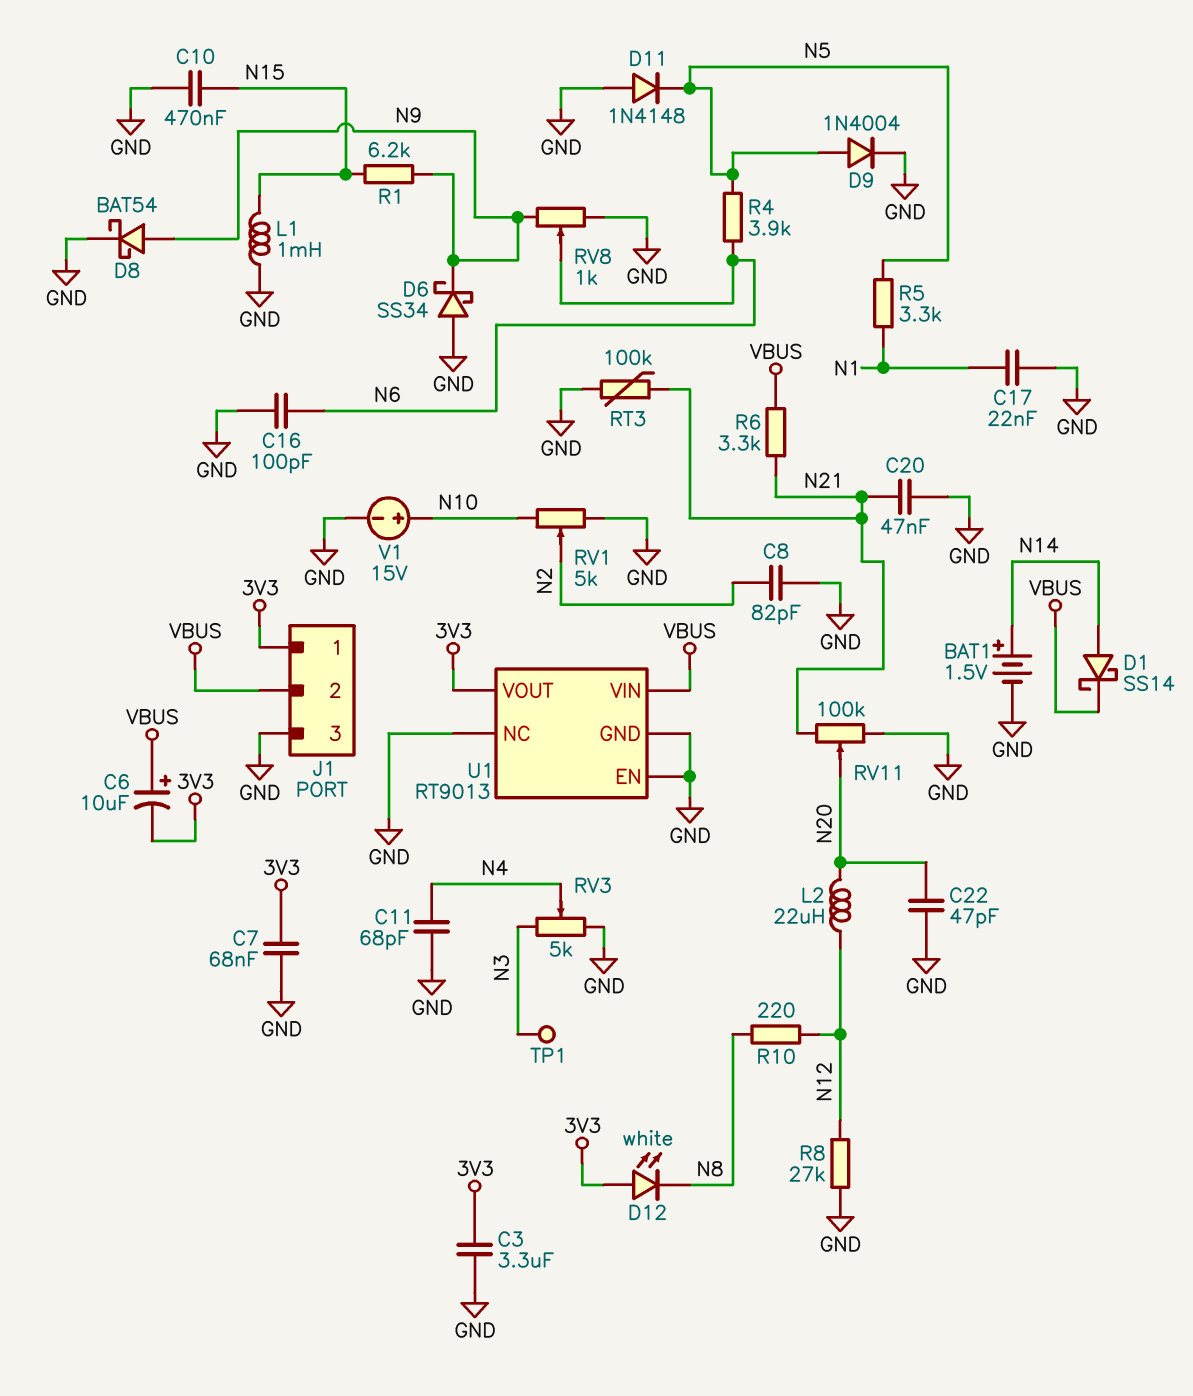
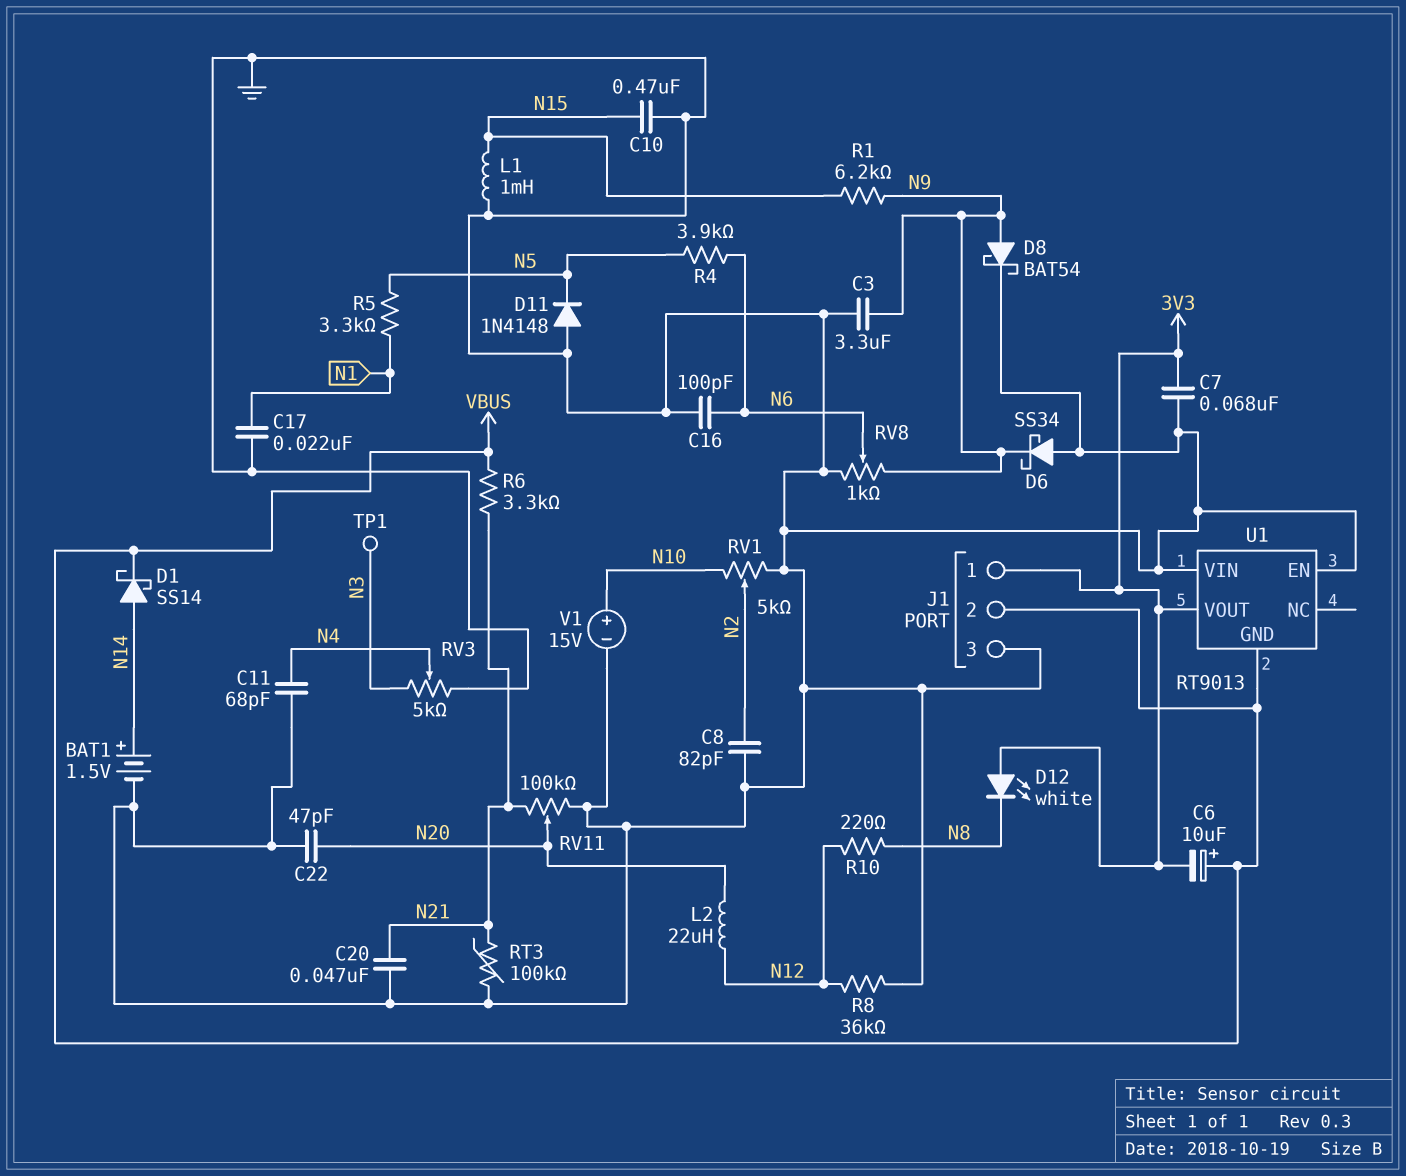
C3: 3.3uF (3V3, GND) -> 3.3uF (GND, N9)
D9: diode 1N4004 (A N5, K GND) -> none
R8: 27k (GND, N12) -> 36k (GND, N12)
U1 pin GND: GND -> VBUS
U1 pin NC: GND -> none
U1 pin VIN: VBUS -> GND

